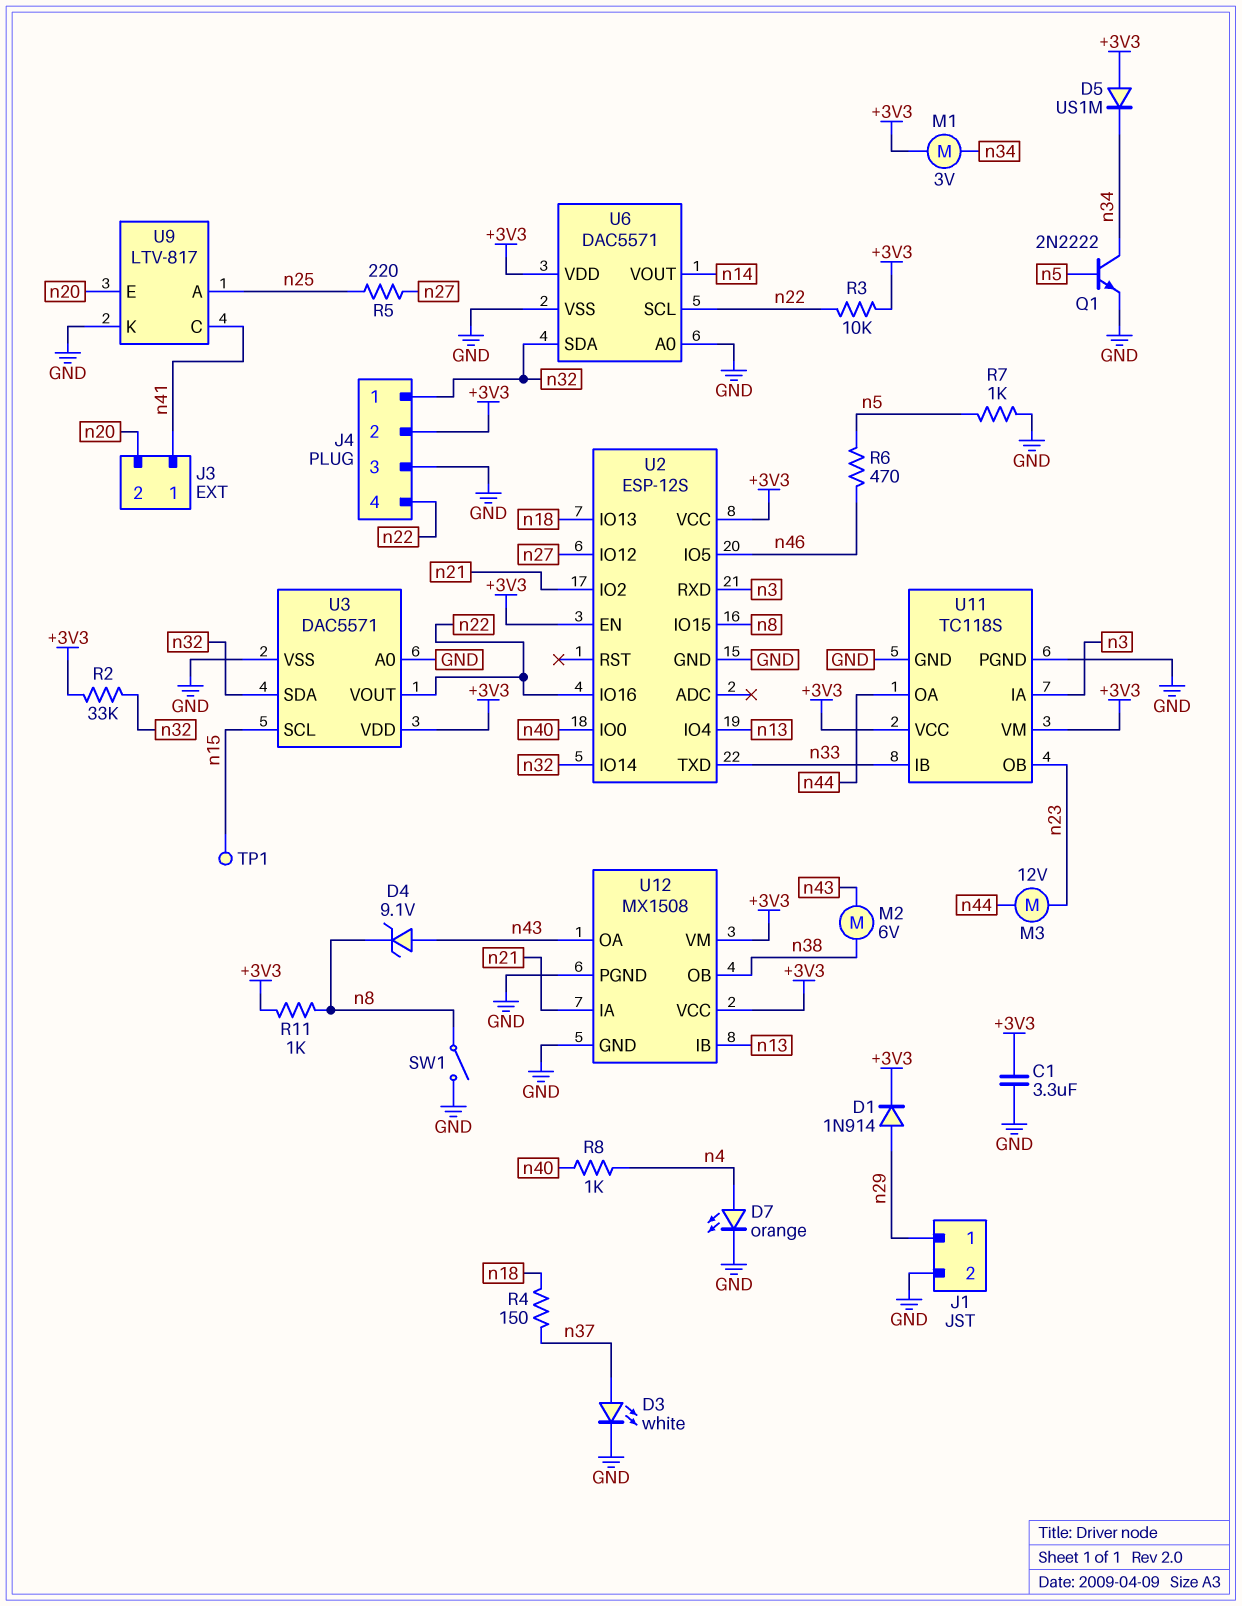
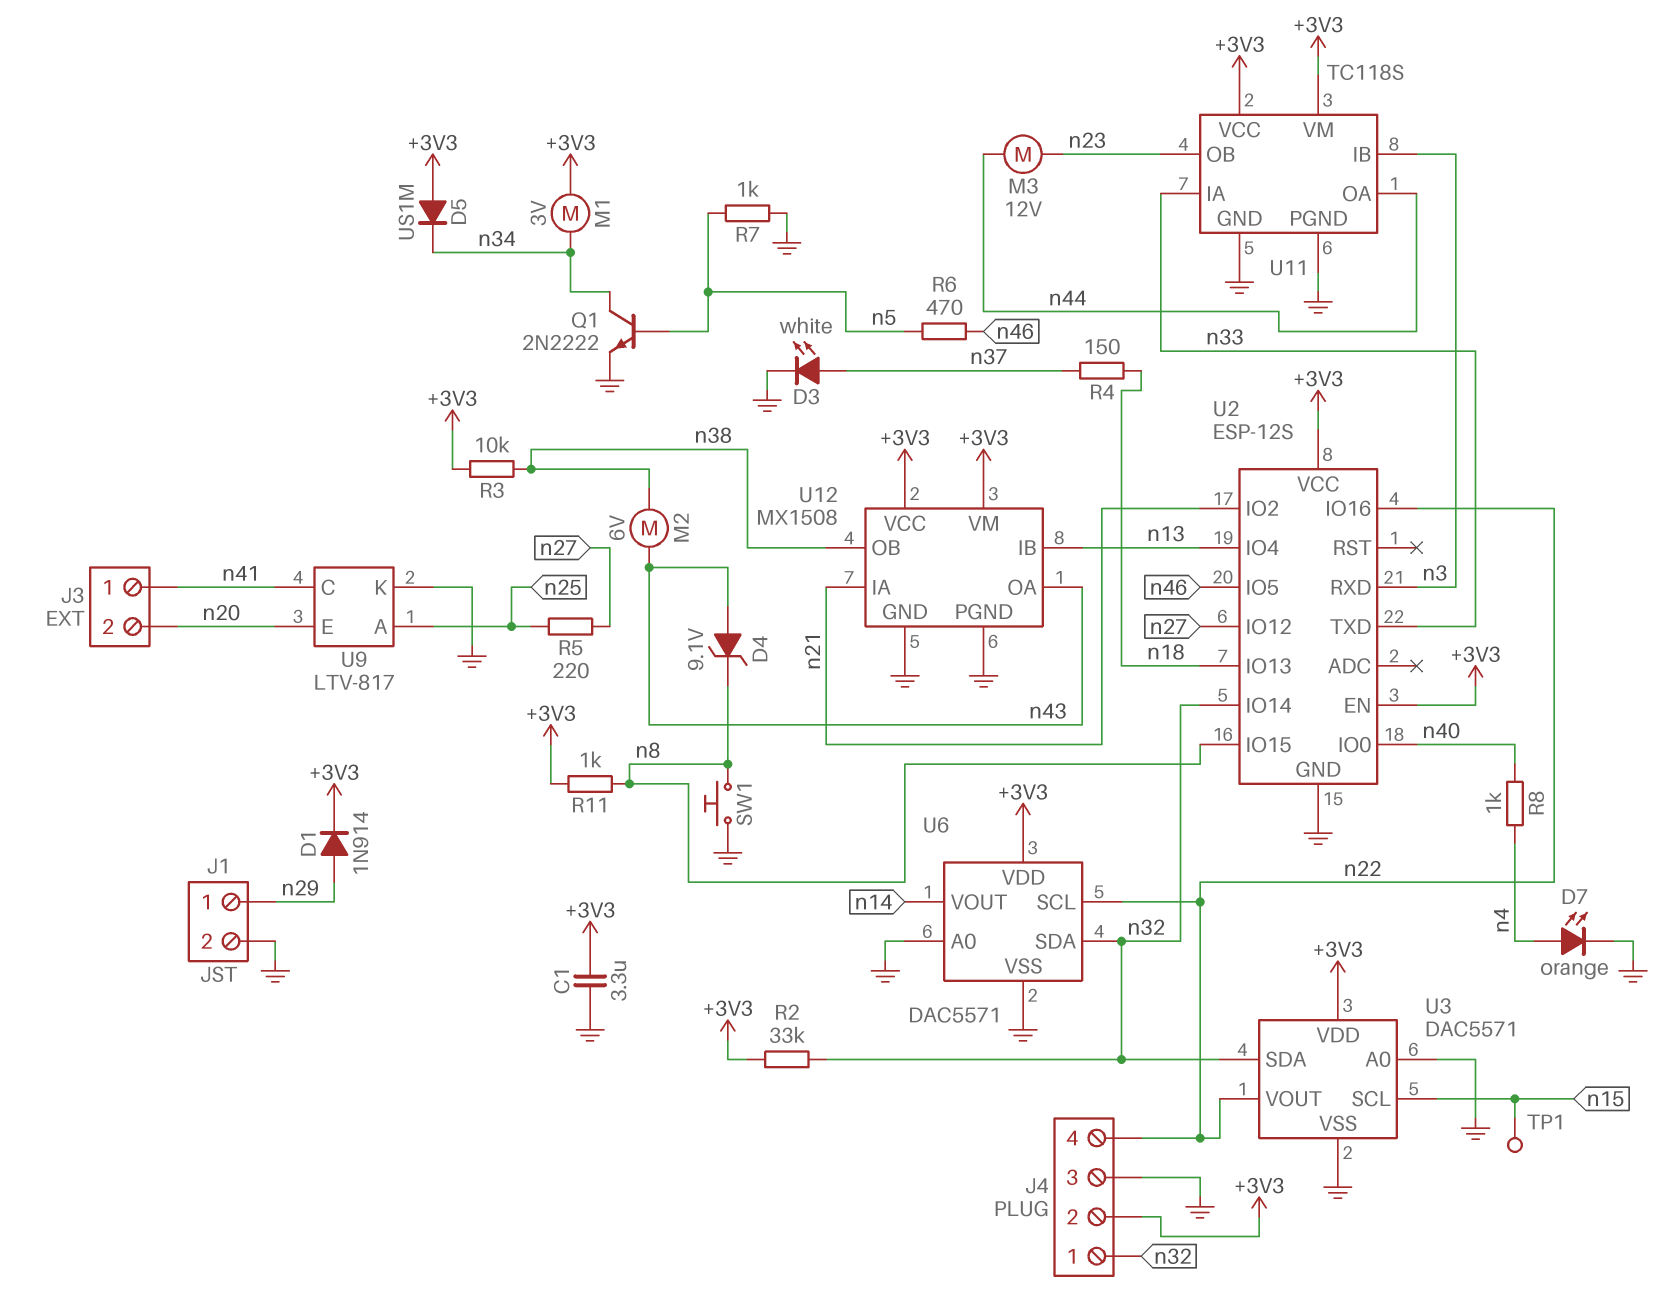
R3: 10k (+3V3, n22) -> 10k (+3V3, n38)
SW1: switch (GND, n8) -> button (GND, n8)
U11 pin IA: n3 -> n33
U11 pin IB: n33 -> n3

